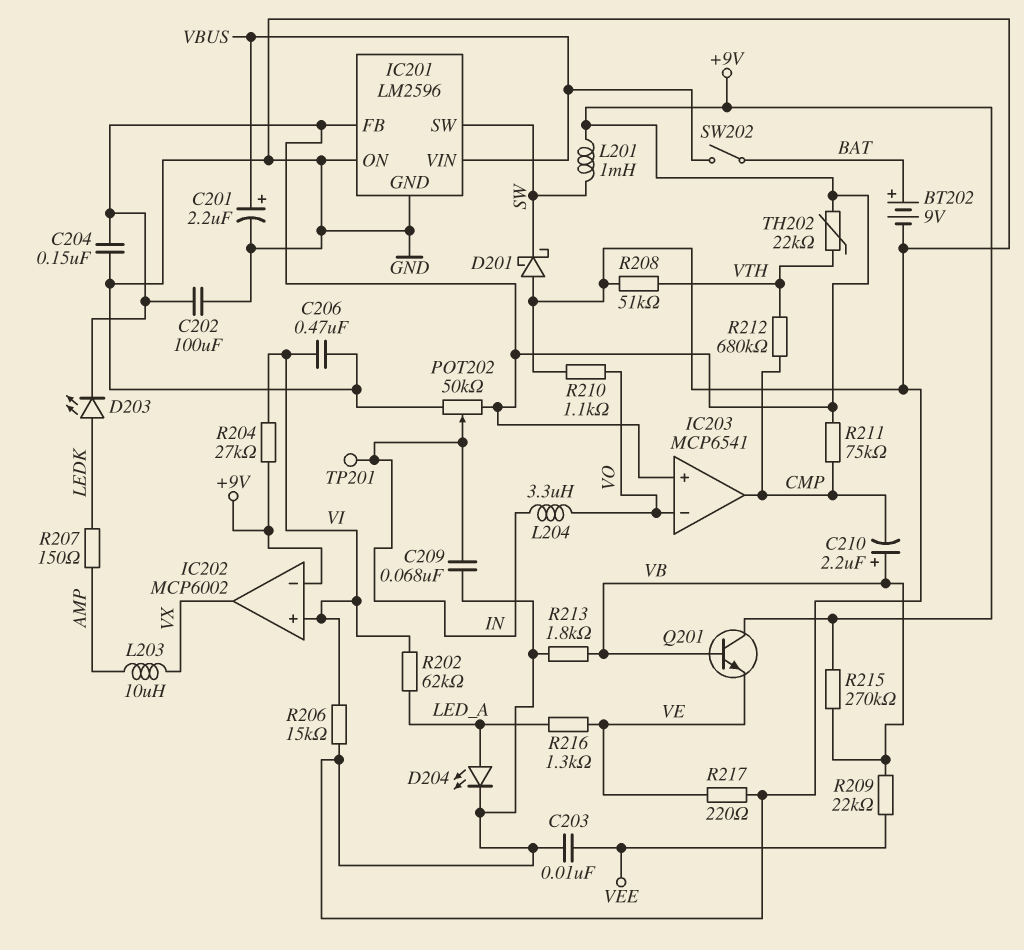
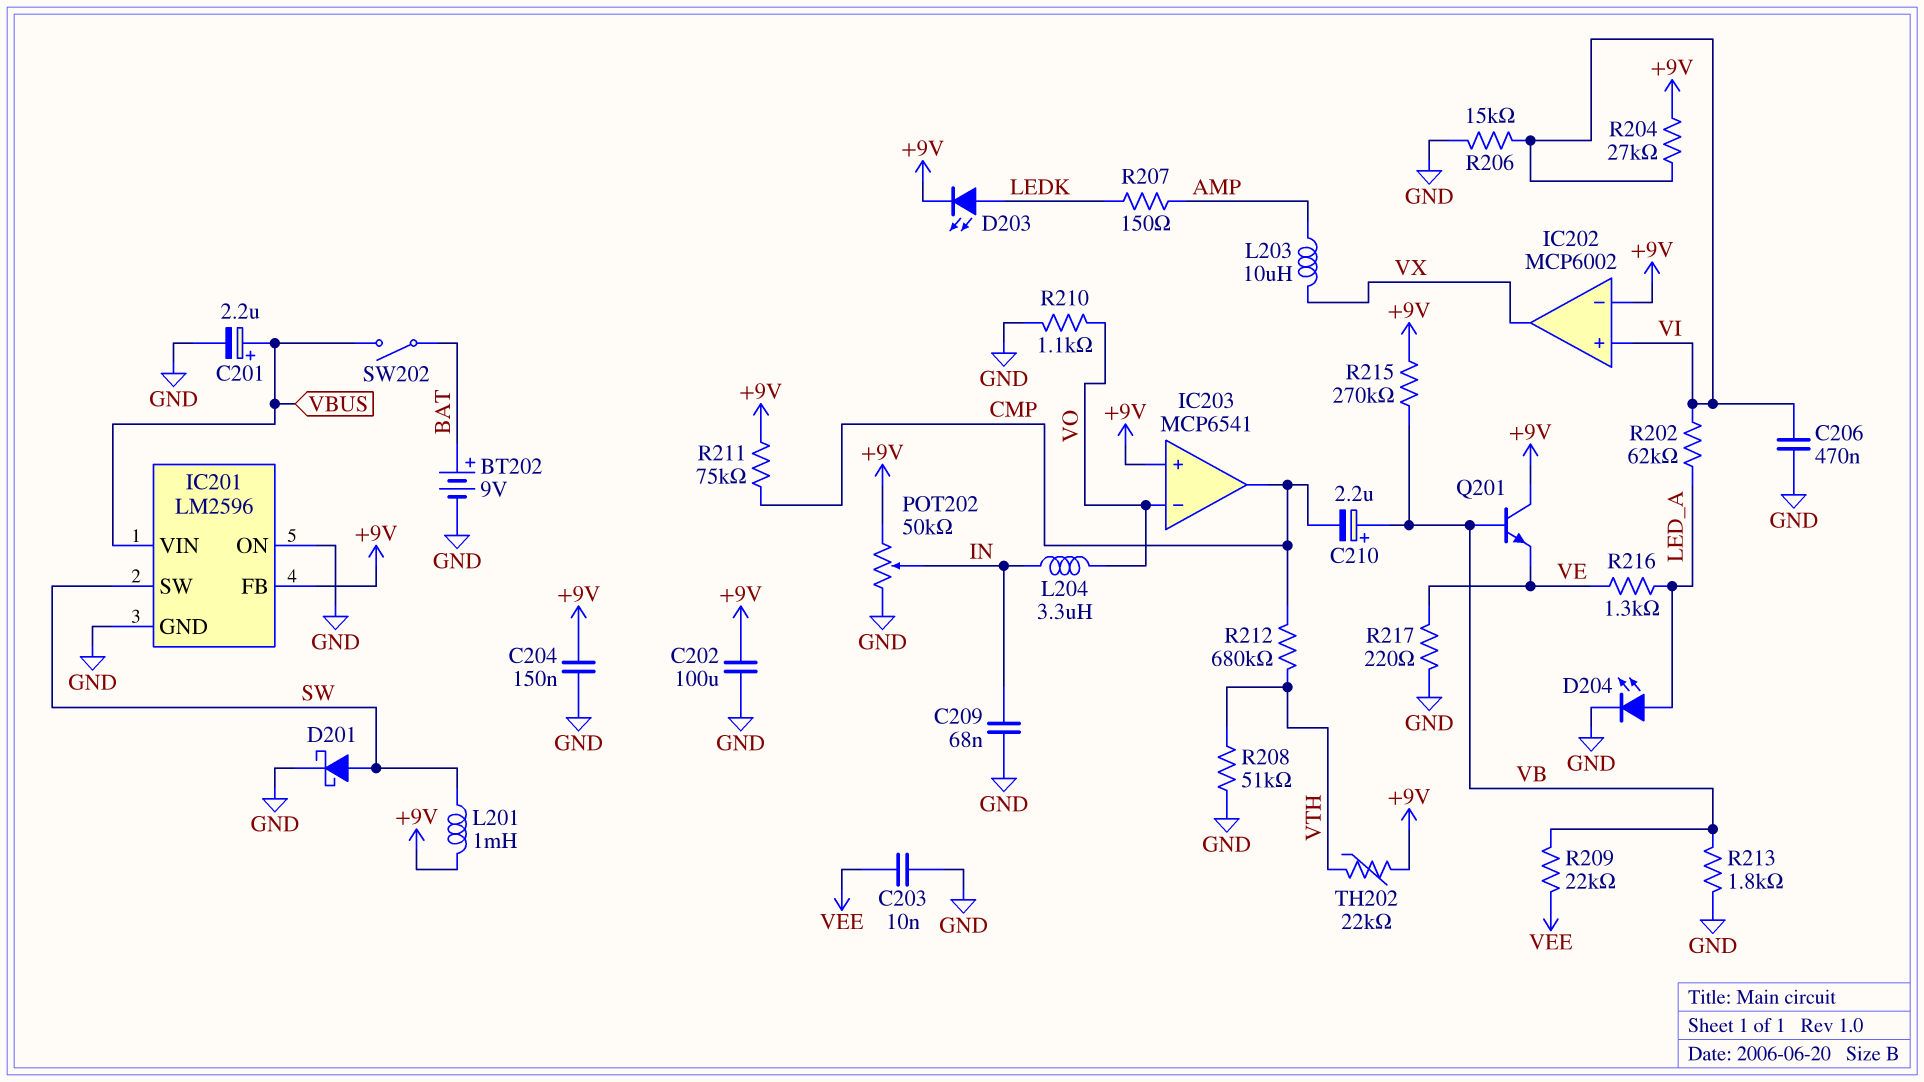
D201: schottky (A GND, K SW) -> schottky (A SW, K GND)
TP201: test point (IN) -> none

